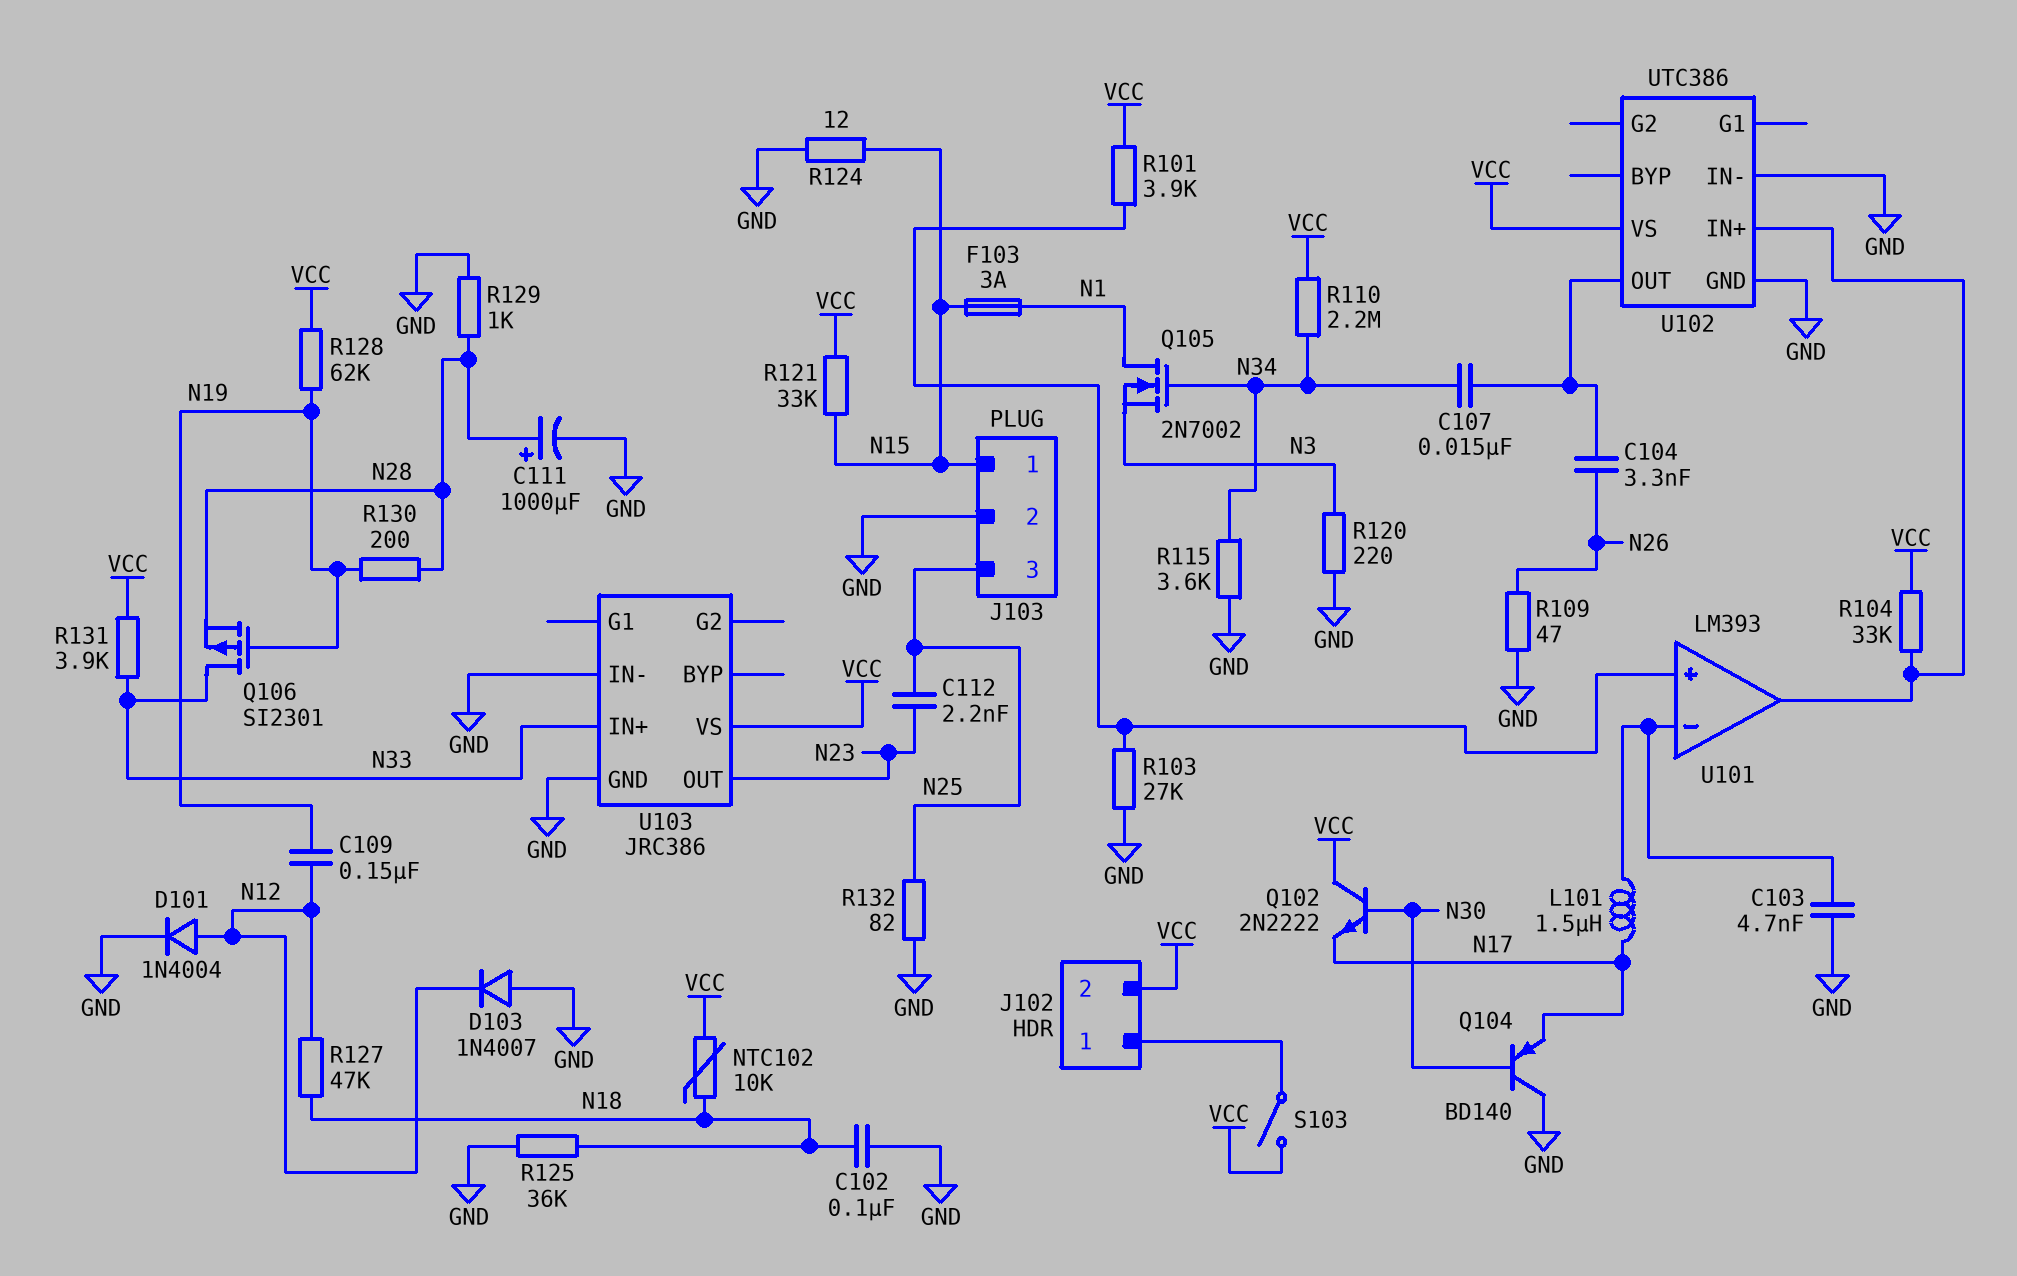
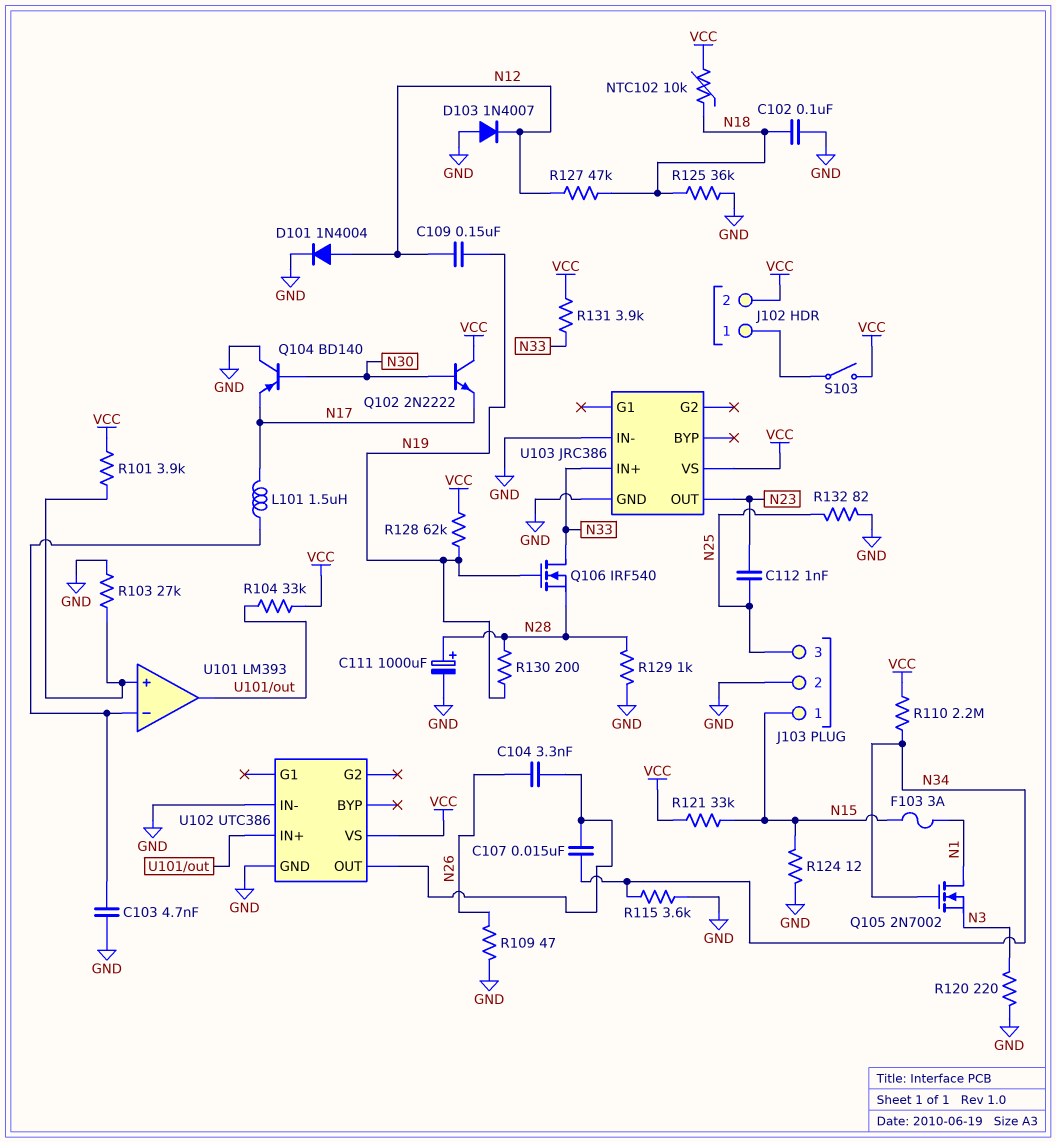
C112: 2.2nF (N23, N25) -> 1nF (N23, N25)
Q106: PMOS SI2301 (G N19, D N33, S N28) -> NMOS IRF540 (G N19, D N33, S N28)

